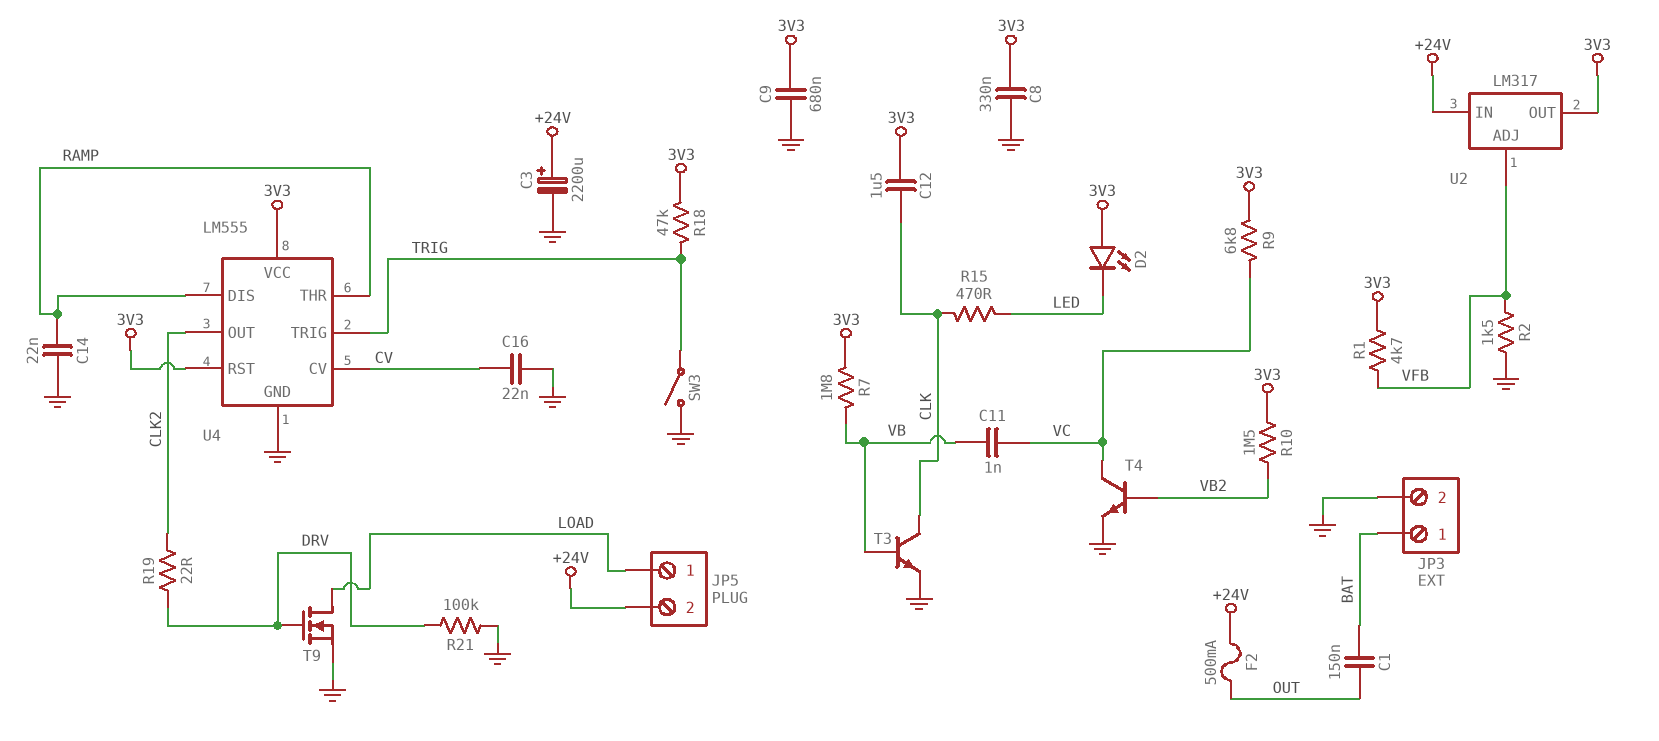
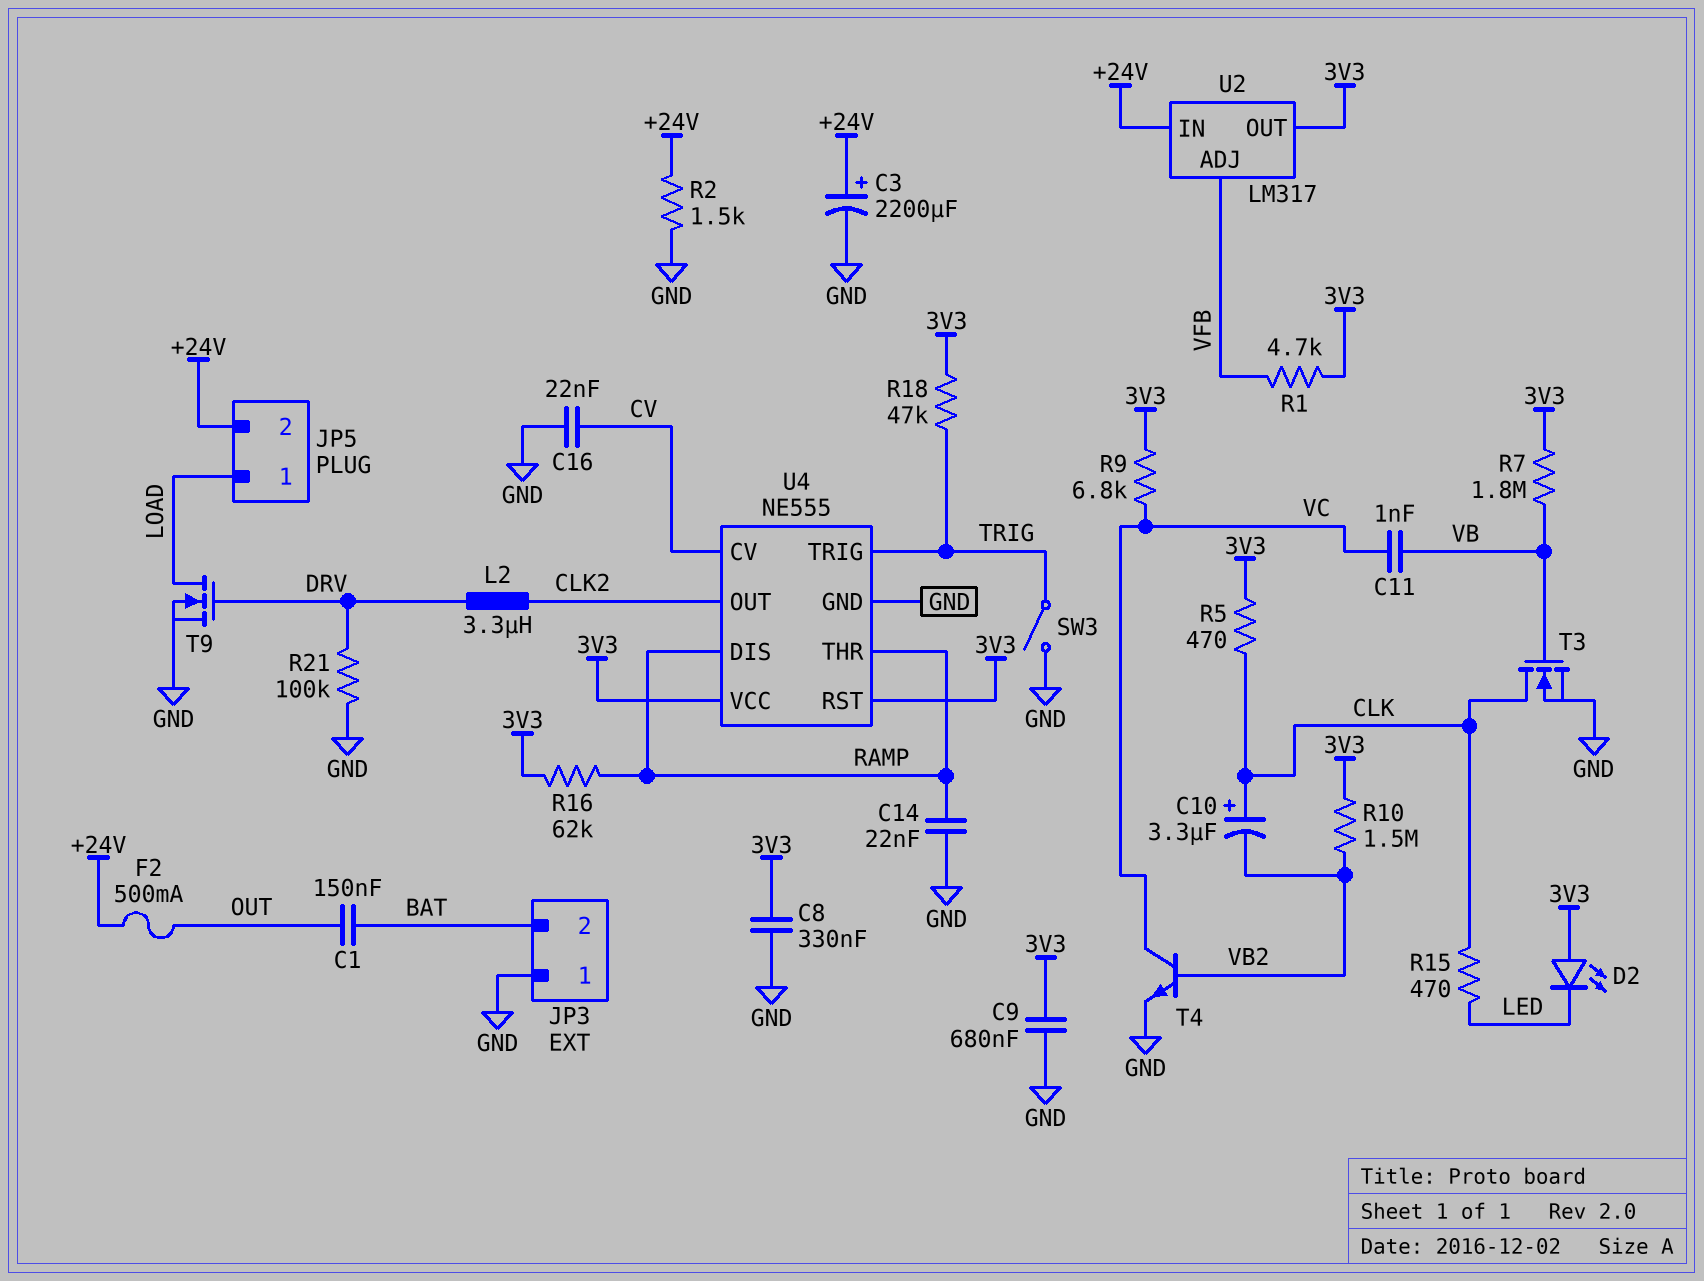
C10: none -> 3.3uF (plus CLK, minus VB2)
C12: 1.5uF (3V3, CLK) -> none
JP3 pin 1: BAT -> GND
JP3 pin 2: GND -> BAT
L2: none -> 3.3uH (CLK2, DRV)
R2: 1.5k (GND, VFB) -> 1.5k (+24V, GND)
R5: none -> 470 (3V3, CLK)
R16: none -> 62k (3V3, RAMP)
R19: 22 (CLK2, DRV) -> none
T3: NPN (B VB, C CLK, E GND) -> NMOS (G VB, D CLK, S GND)
U4: LM555 -> NE555

